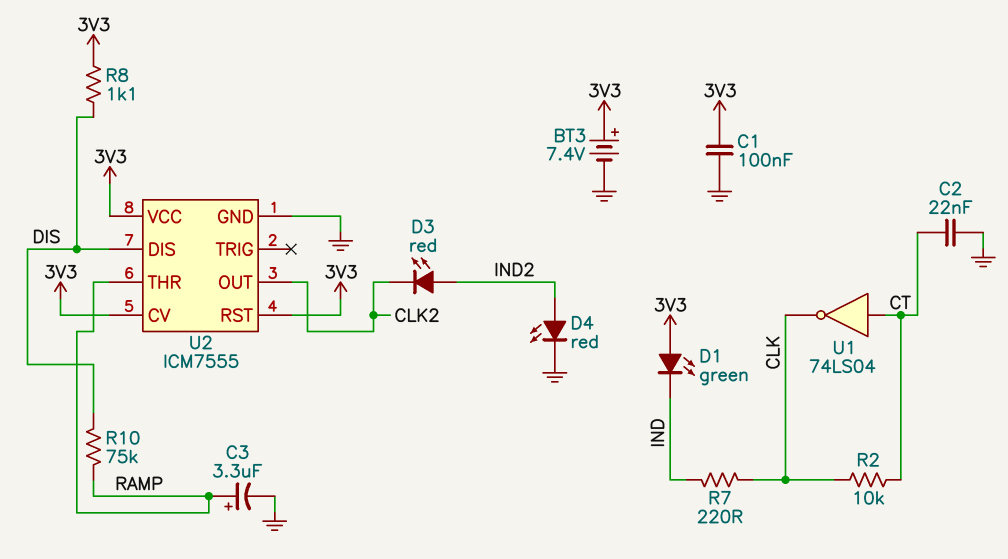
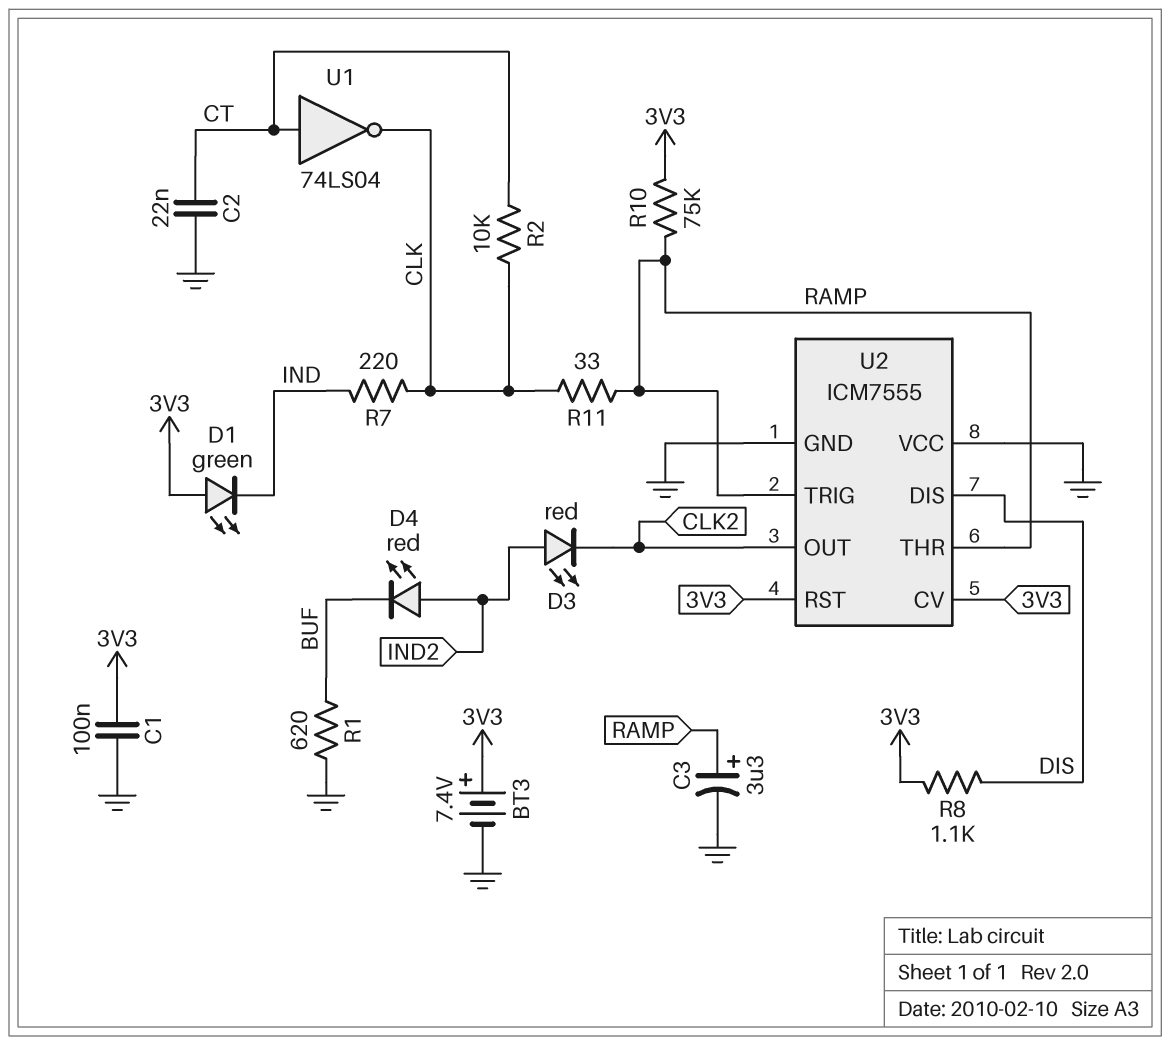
D4: LED red (A IND2, K GND) -> LED red (A IND2, K BUF)
R1: none -> 620 (BUF, GND)
R10: 75k (DIS, RAMP) -> 75k (3V3, RAMP)
R11: none -> 33 (CLK, RAMP)
U2 pin TRIG: none -> RAMP
U2 pin VCC: 3V3 -> GND

